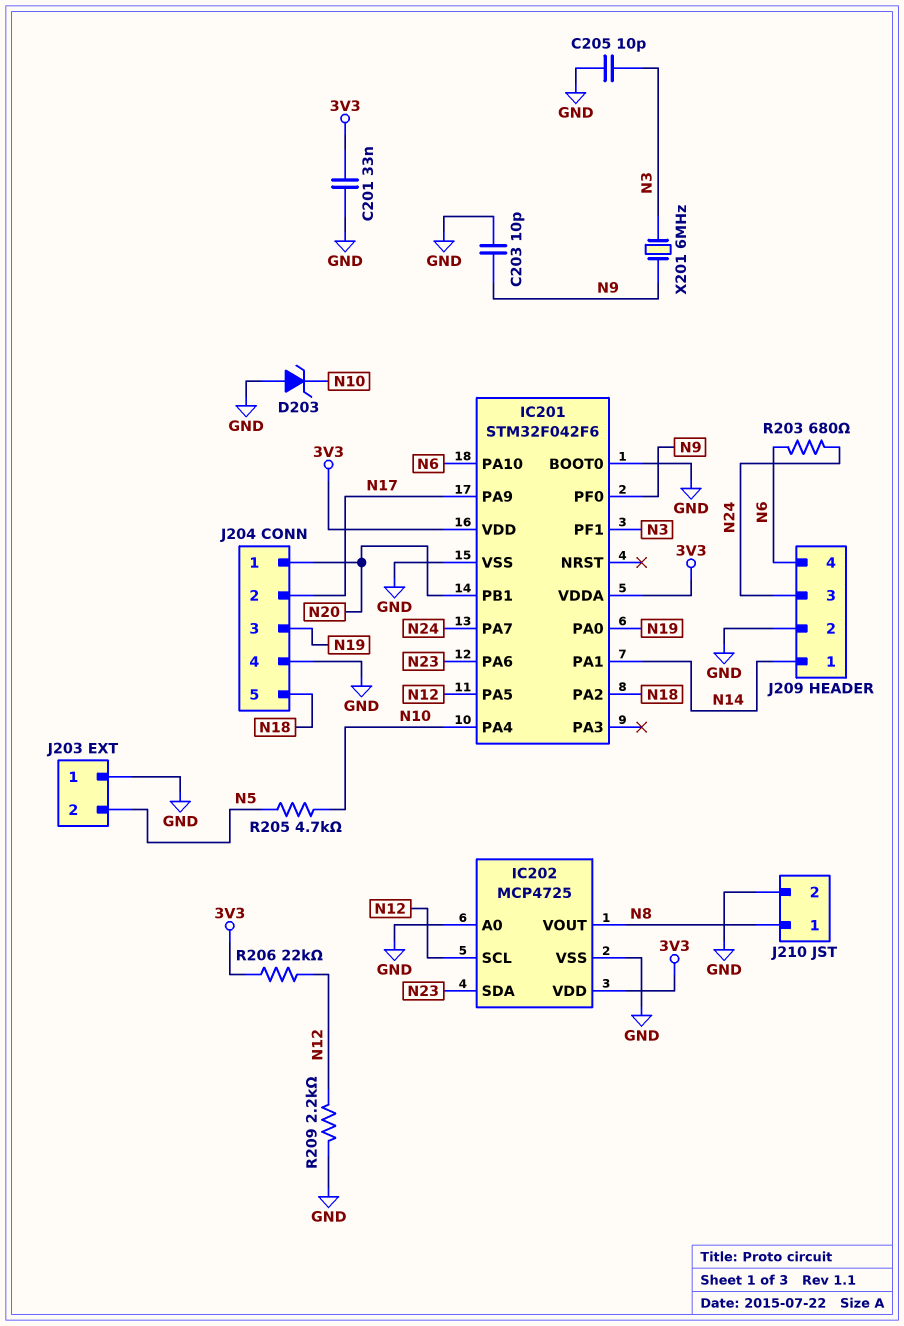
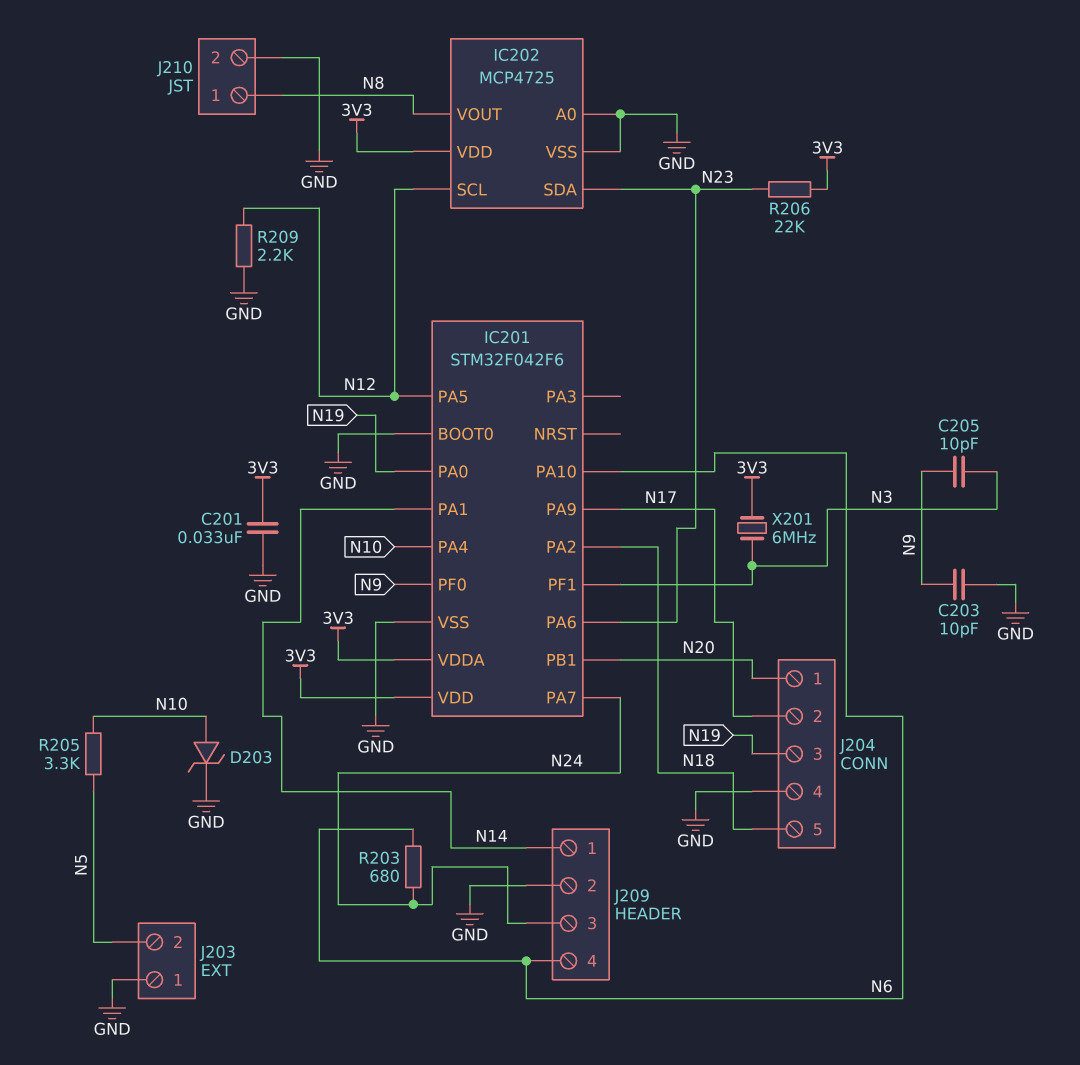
C205: 10pF (GND, N3) -> 10pF (N3, N9)
D203: zener (A GND, K N10) -> zener (A N10, K GND)
R205: 4.7k (N5, N10) -> 3.3k (N5, N10)
R206: 22k (3V3, N12) -> 22k (3V3, N23)
X201: 6MHz (N3, N9) -> 6MHz (3V3, N3)

